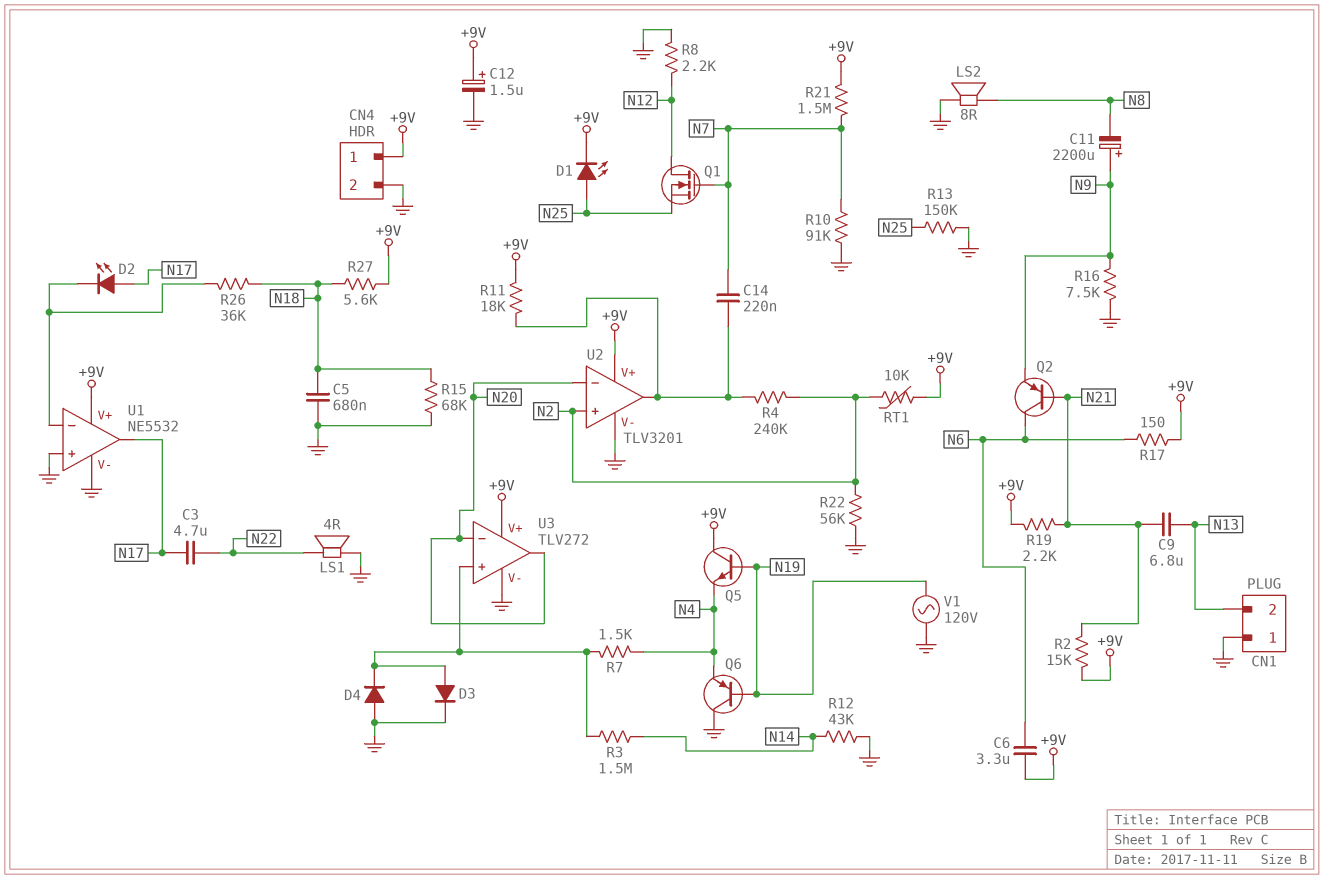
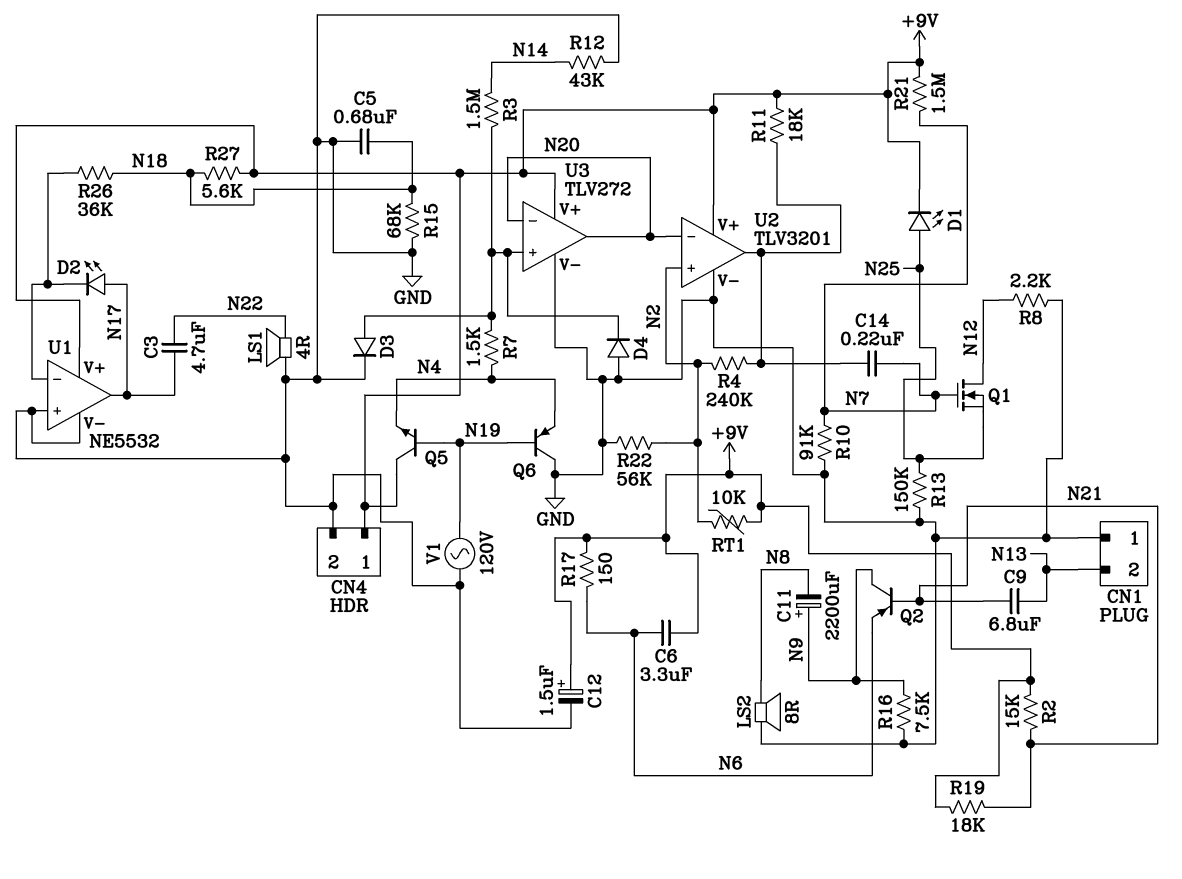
Q2: PNP (B N21, C N6, E N9) -> PNP (B N21, C N9, E N6)
R19: 2.2k (+9V, N21) -> 18k (+9V, N21)

